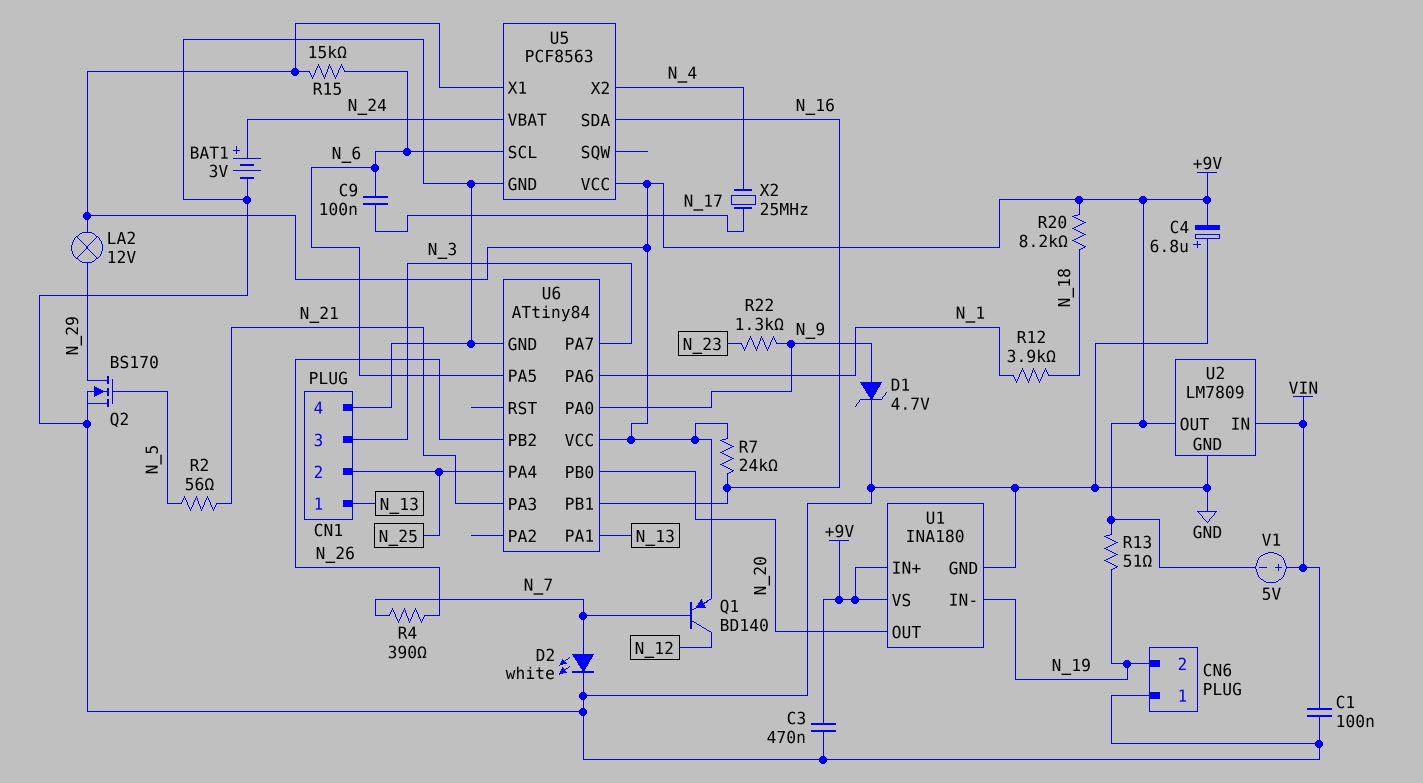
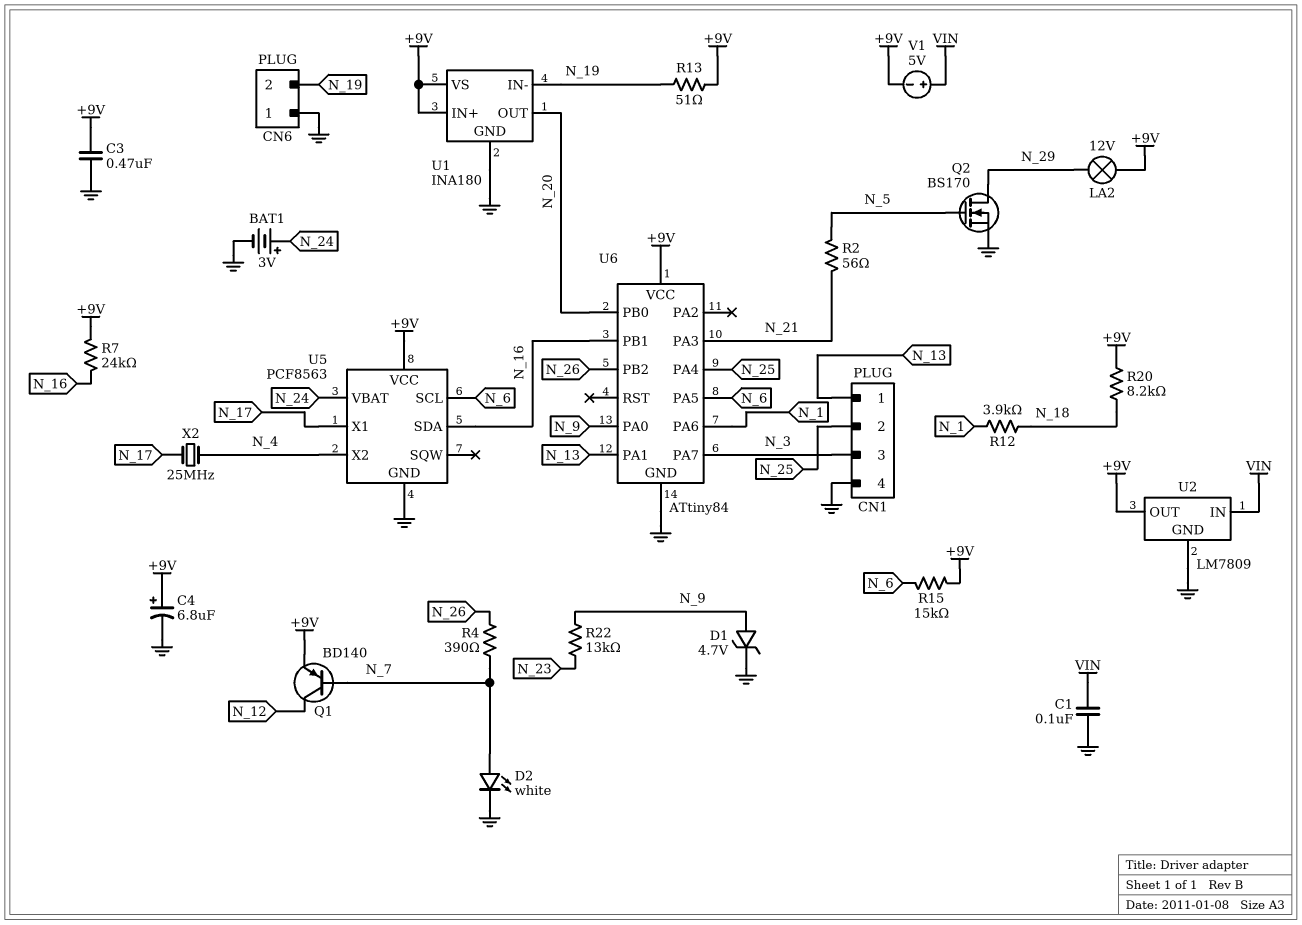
C4: 6.8uF (plus GND, minus +9V) -> 6.8uF (plus +9V, minus GND)
C9: 100nF (N_6, N_17) -> none
R22: 1.3k (N_9, N_23) -> 13k (N_9, N_23)
U5 pin X1: +9V -> N_17

